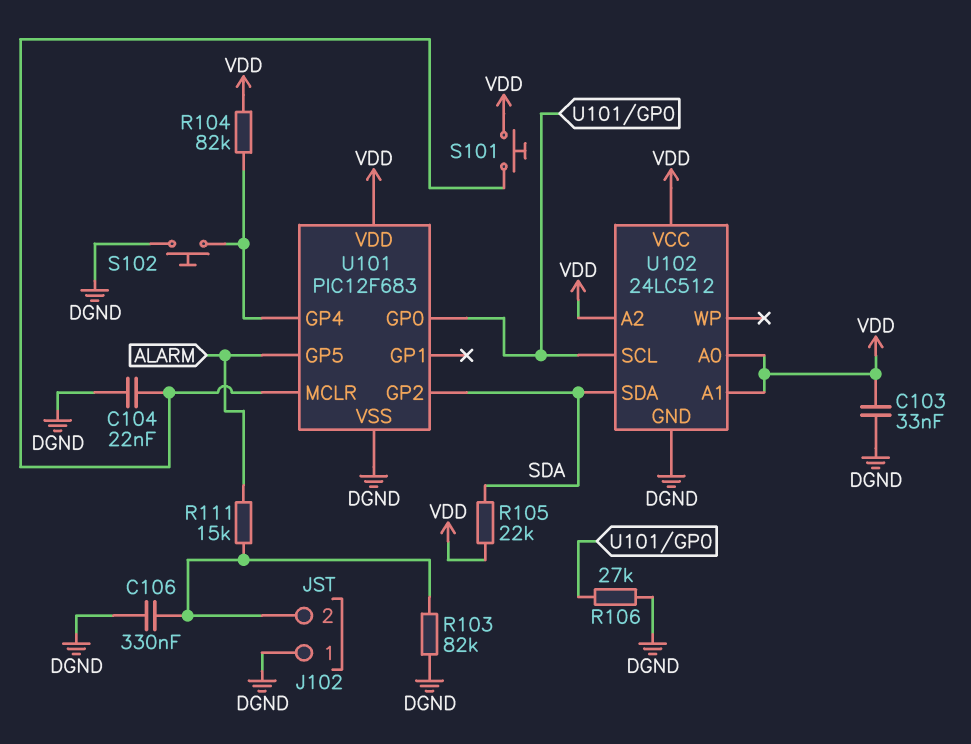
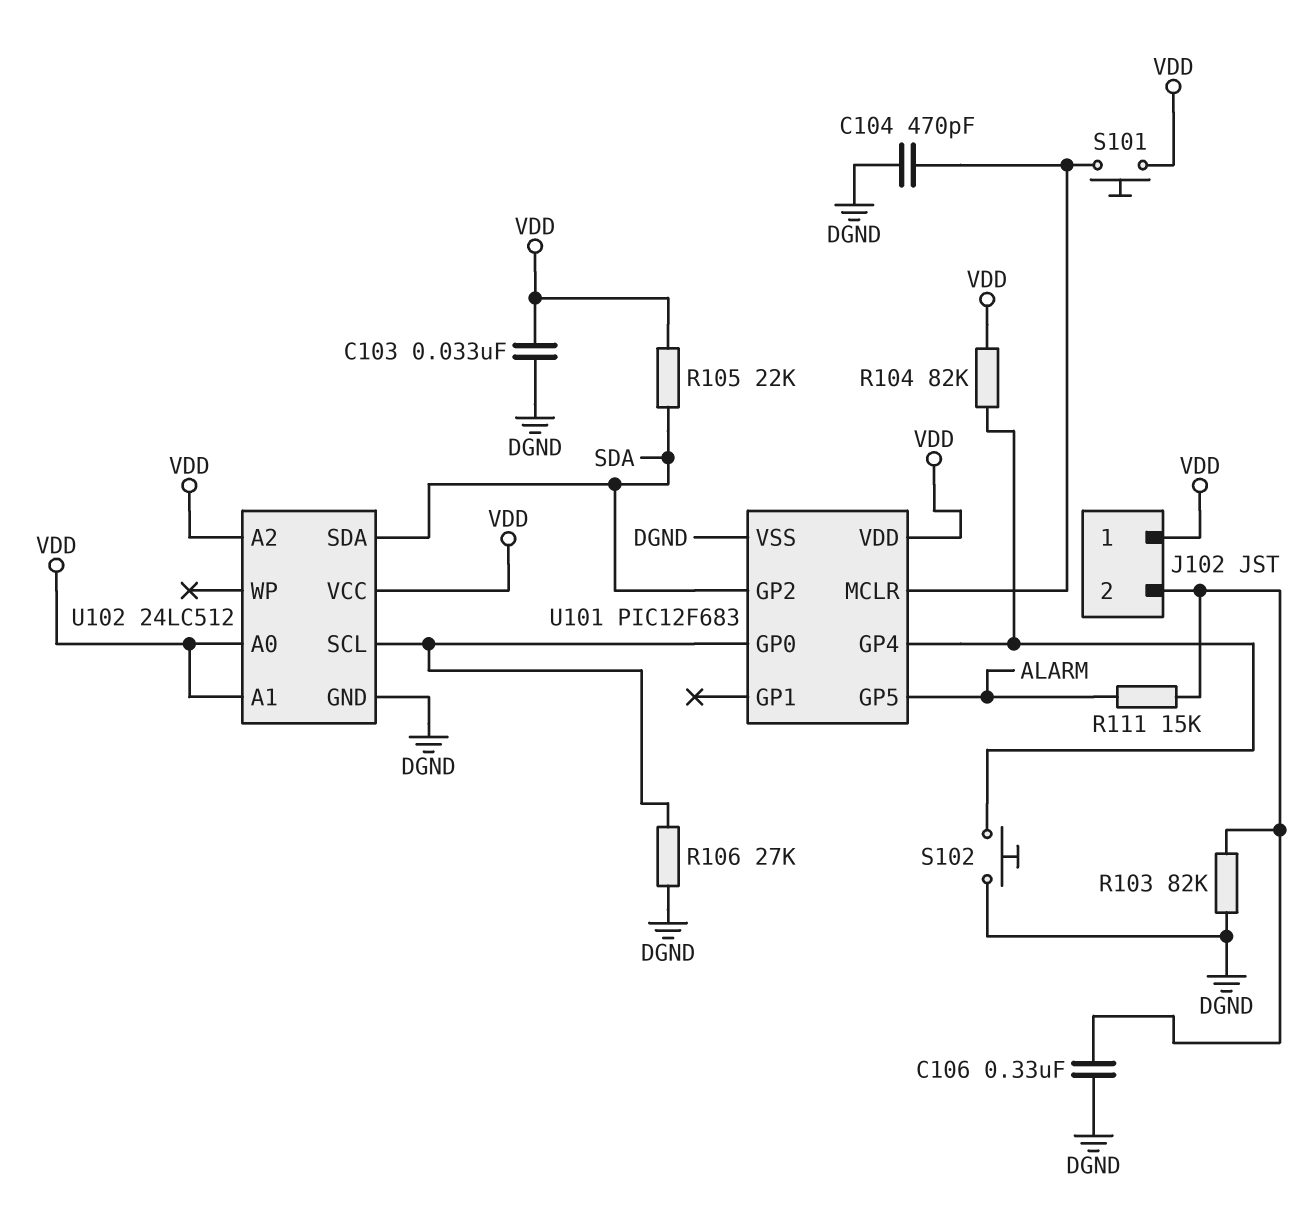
C104: 22nF (DGND, U101/MCLR) -> 470pF (DGND, U101/MCLR)
J102 pin 1: DGND -> VDD

